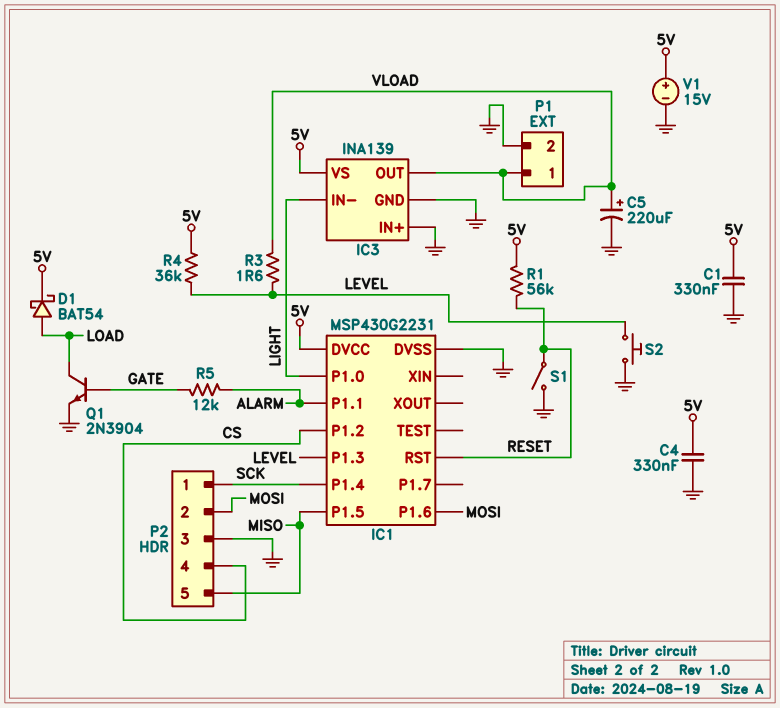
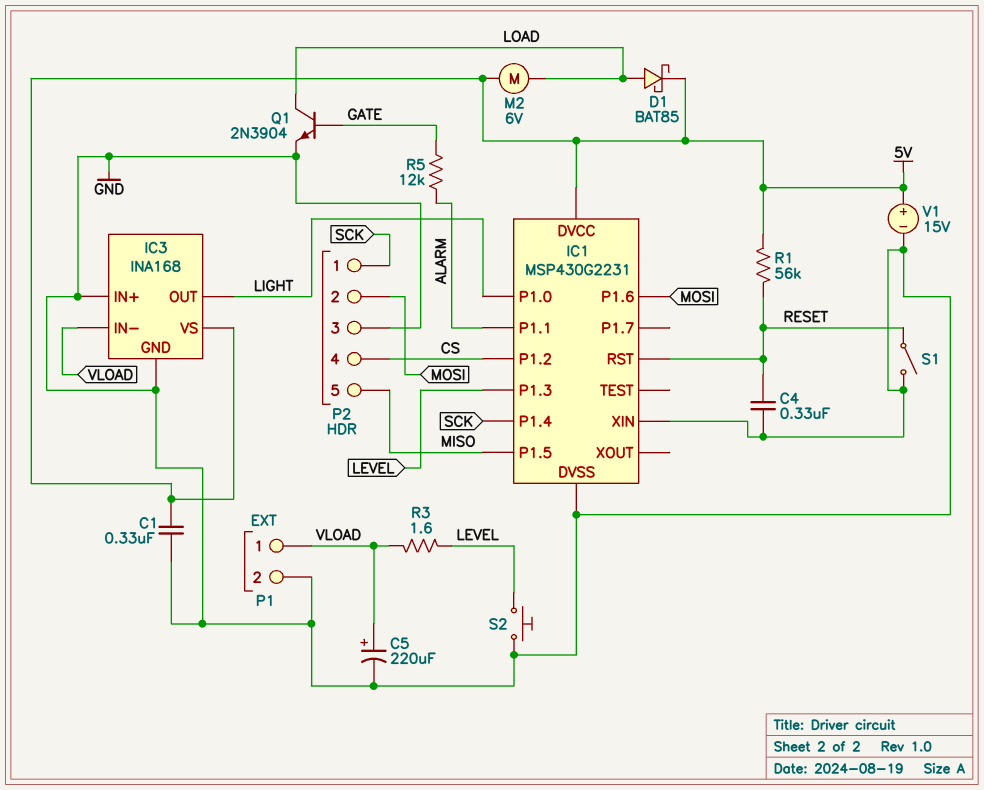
C4: 330nF (5V, GND) -> 330nF (GND, RESET)
D1: schottky BAT54 (A LOAD, K 5V) -> schottky BAT85 (A LOAD, K 5V)
IC1 pin XIN: none -> GND
IC3: INA139 -> INA168
IC3 pin IN-: LIGHT -> VLOAD
IC3 pin OUT: VLOAD -> LIGHT
M2: none -> motor 6V (5V, LOAD)
R4: 36k (5V, LEVEL) -> none

